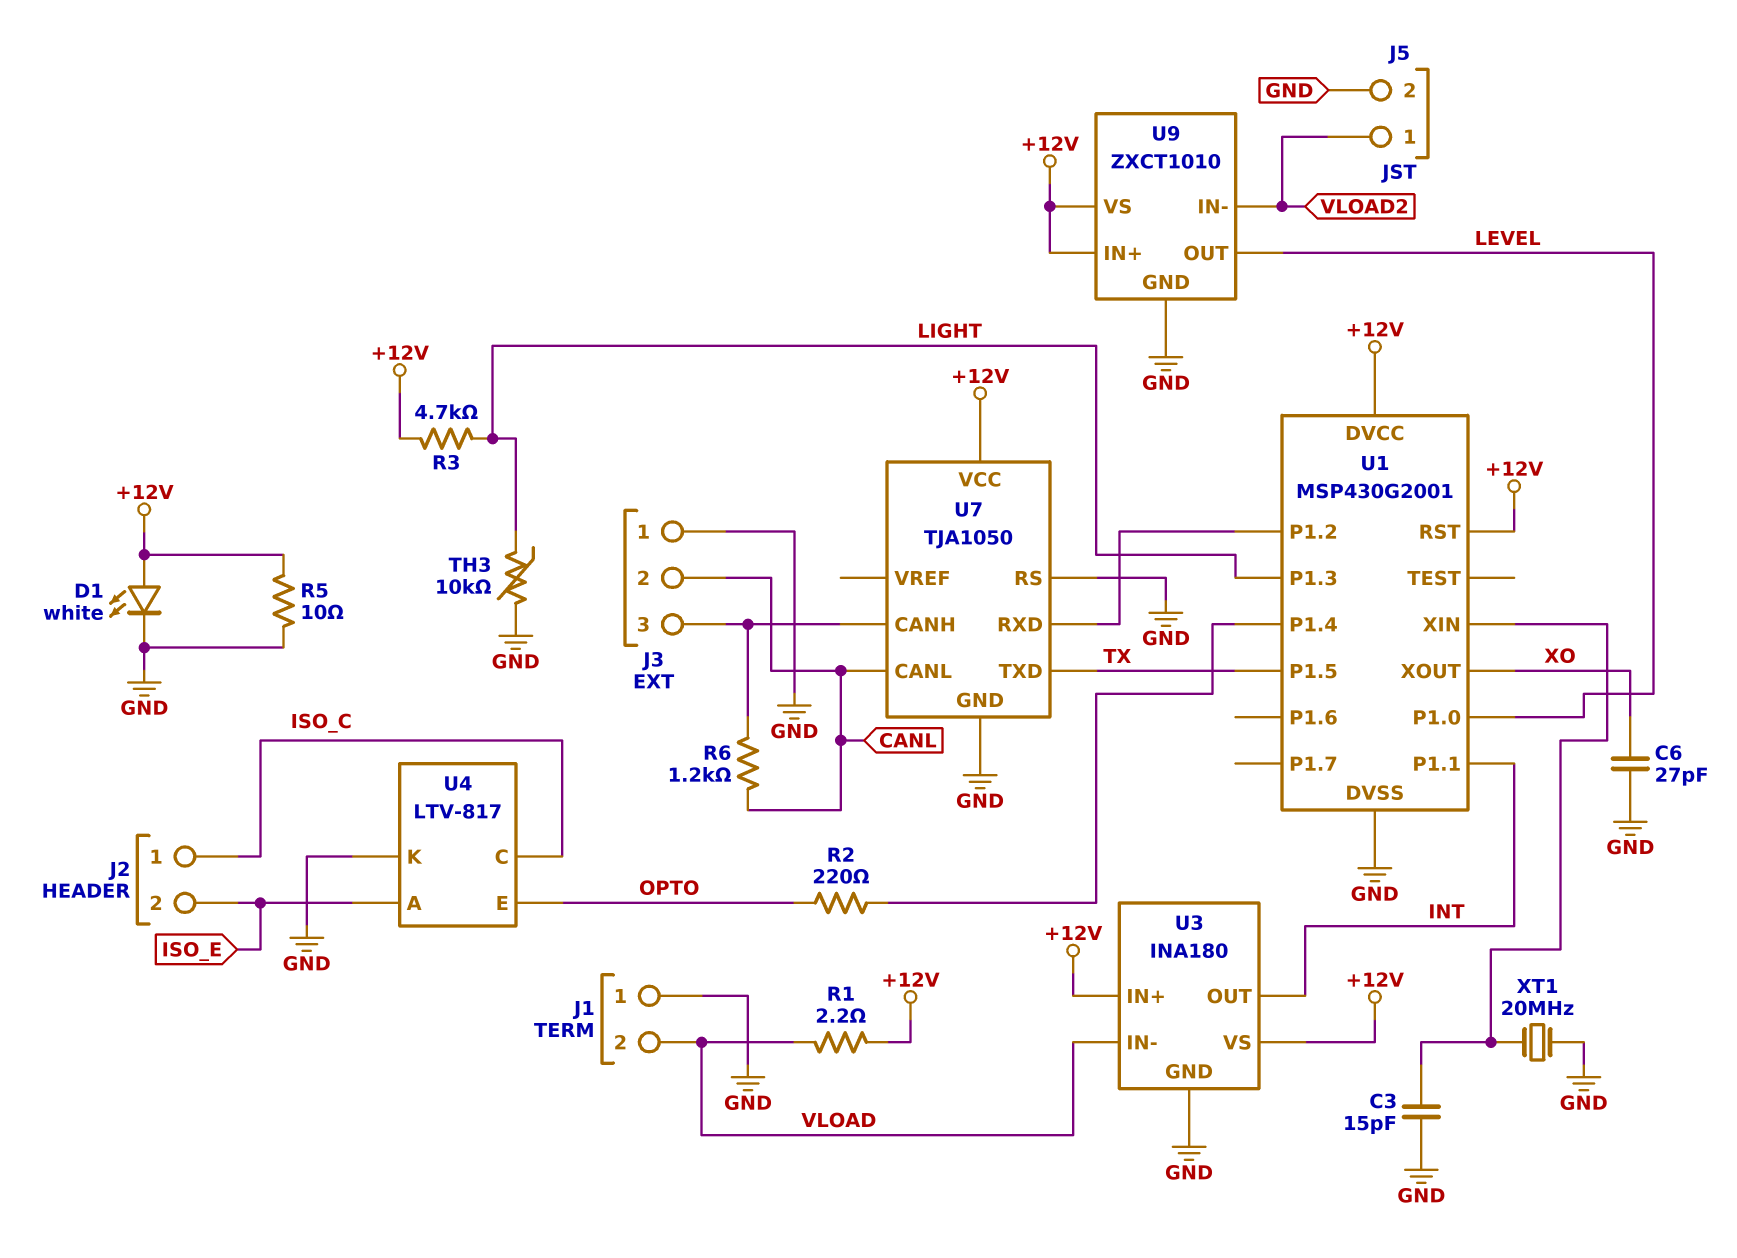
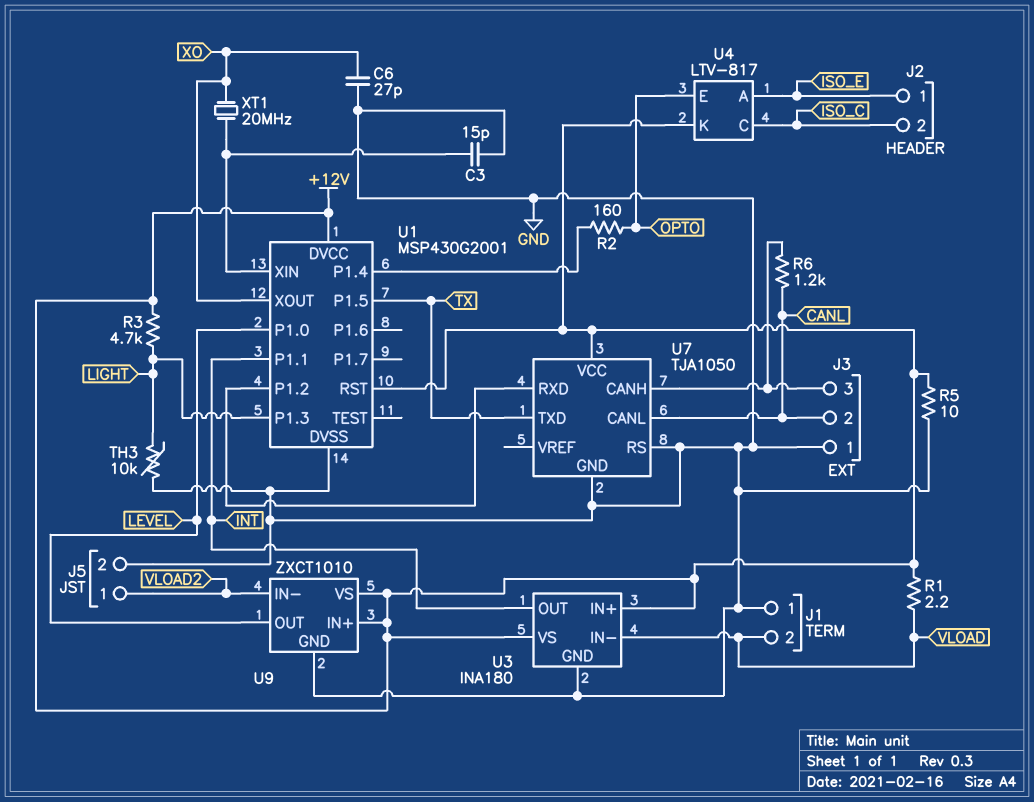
D1: LED white (A +12V, K GND) -> none
J2 pin 1: ISO_C -> ISO_E
J2 pin 2: ISO_E -> ISO_C
R2: 220 (OPTO, U1/P1.4) -> 160 (OPTO, U1/P1.4)
U4 pin K: GND -> +12V
XT1: 20MHz (GND, U1/XIN) -> 20MHz (U1/XIN, XO)

